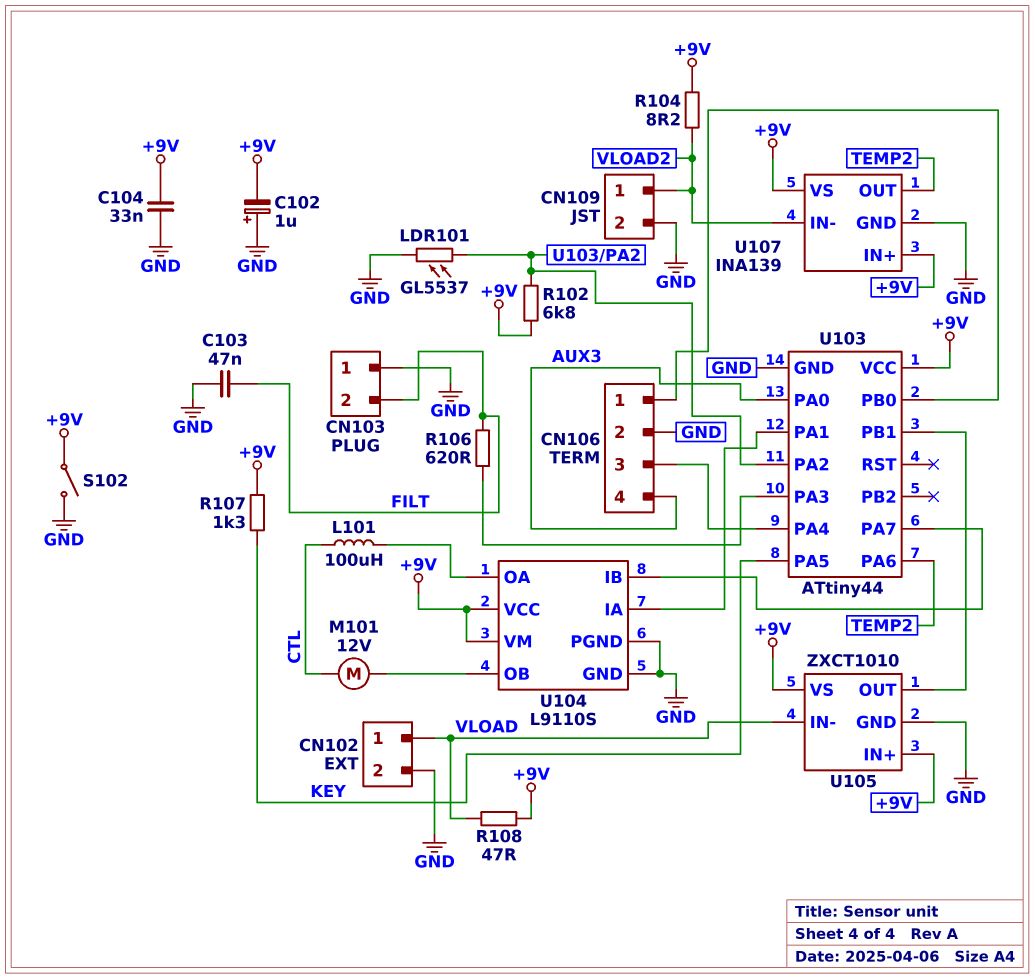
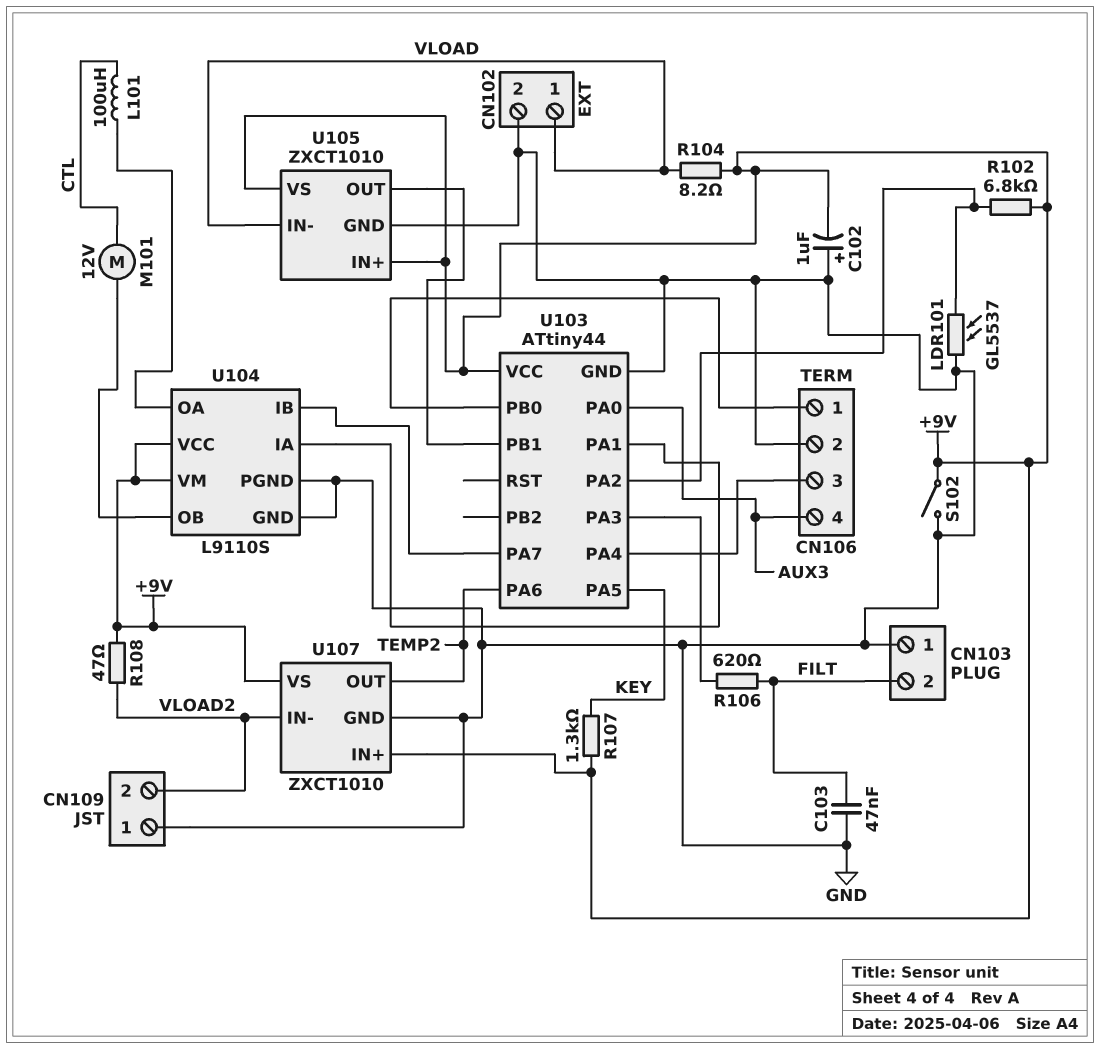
C104: 33nF (+9V, GND) -> none
CN109 pin 1: VLOAD2 -> GND
CN109 pin 2: GND -> VLOAD2
R104: 8.2 (+9V, VLOAD2) -> 8.2 (+9V, VLOAD)
R108: 47 (+9V, VLOAD) -> 47 (+9V, VLOAD2)
U107: INA139 -> ZXCT1010

